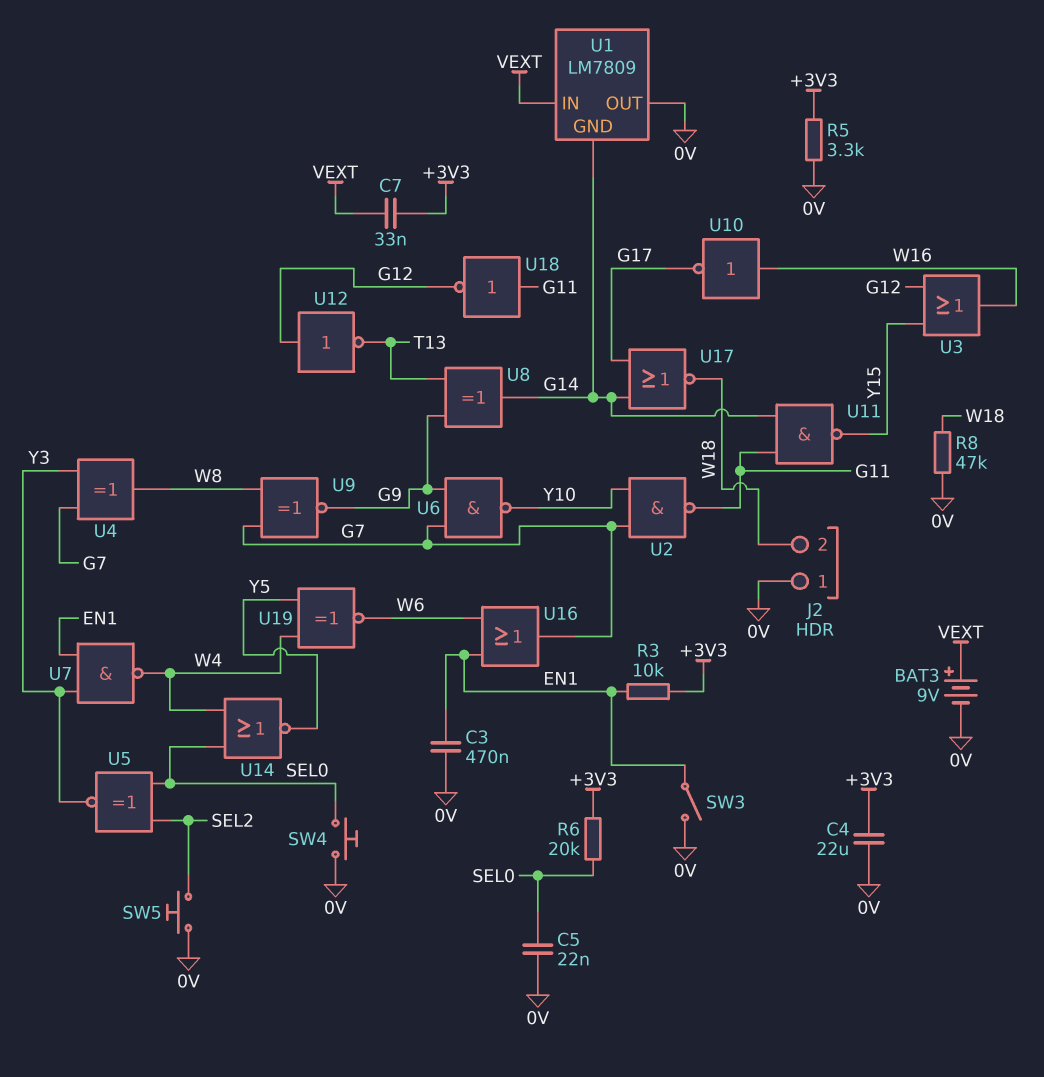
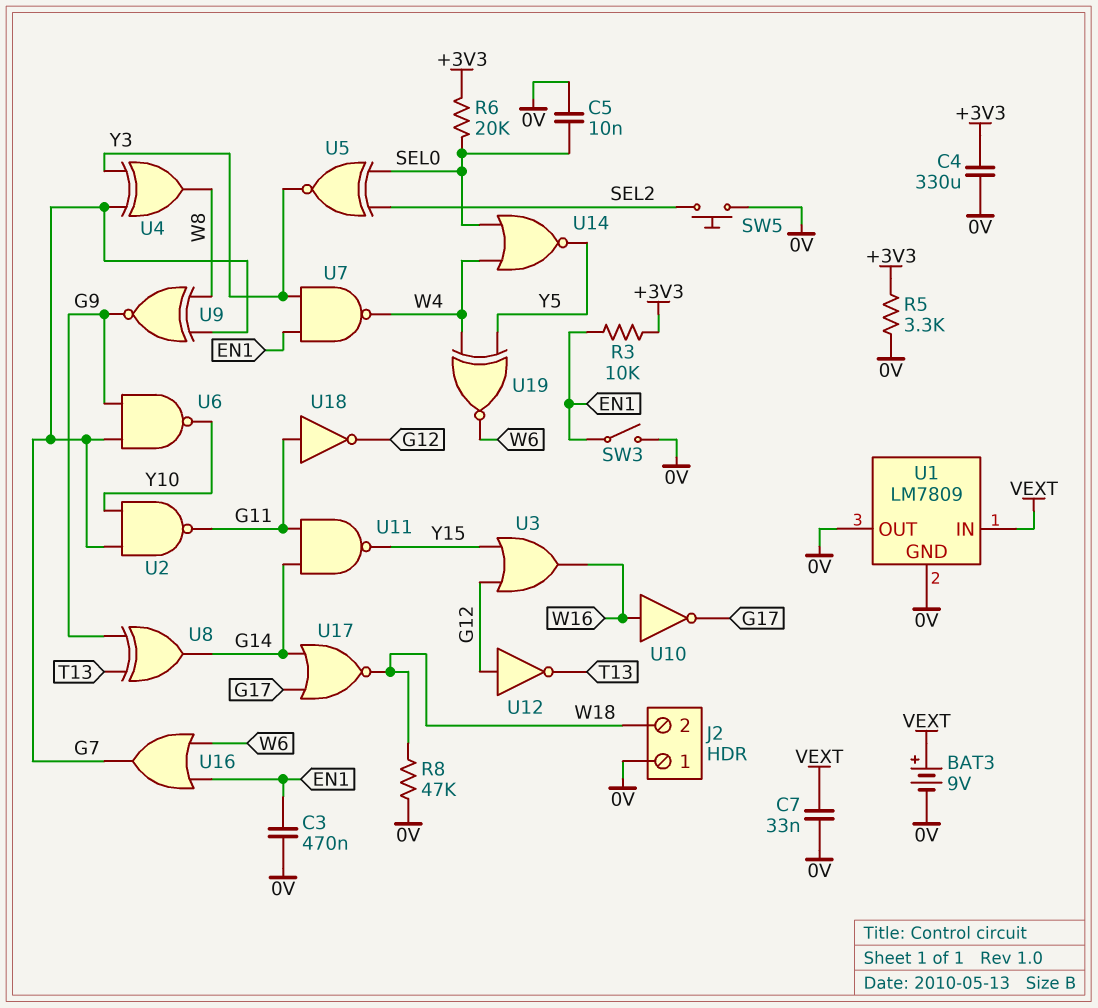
C4: 22uF (+3V3, 0V) -> 330uF (+3V3, 0V)
C5: 22nF (0V, SEL0) -> 10nF (0V, SEL0)
C7: 33nF (+3V3, VEXT) -> 33nF (0V, VEXT)
SW4: button (0V, SEL0) -> none
U1 pin GND: G14 -> 0V

